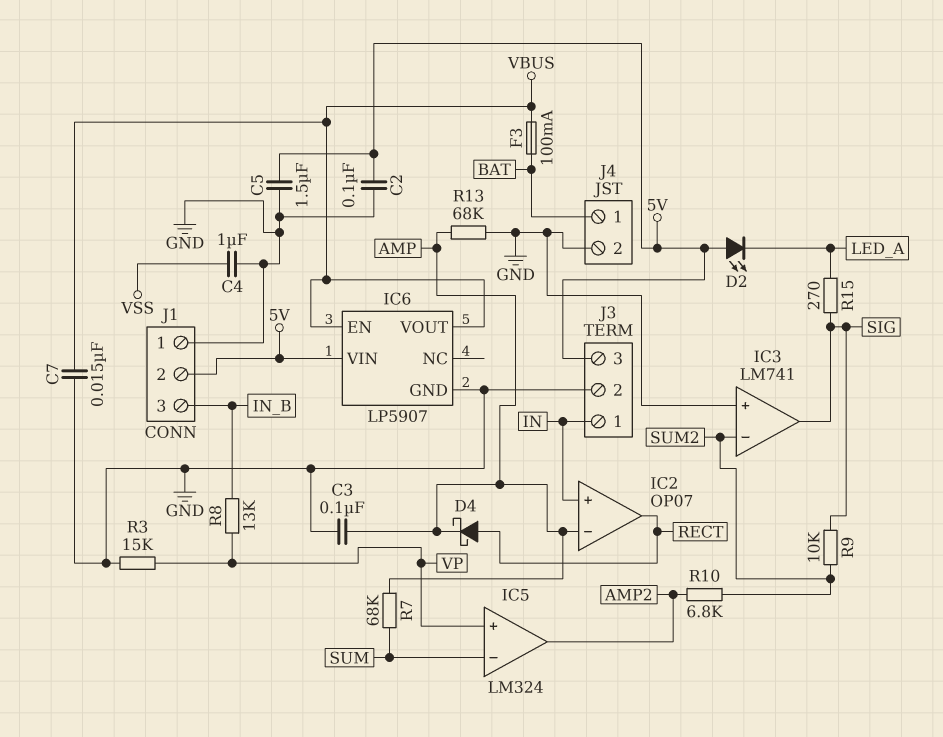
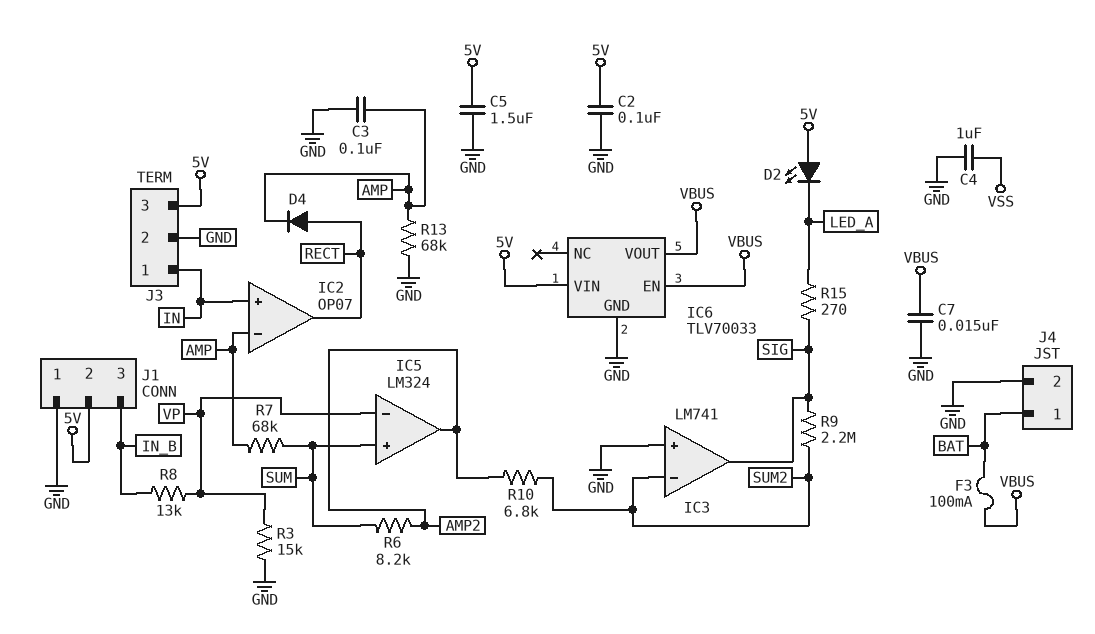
D4: schottky (A RECT, K AMP) -> diode (A RECT, K AMP)
IC5 pin in+: VP -> SUM
IC5 pin in-: SUM -> VP
IC6: LP5907 -> TLV70033
R6: none -> 8.2k (AMP2, SUM)
R9: 10k (SIG, SUM2) -> 2.2M (SIG, SUM2)

